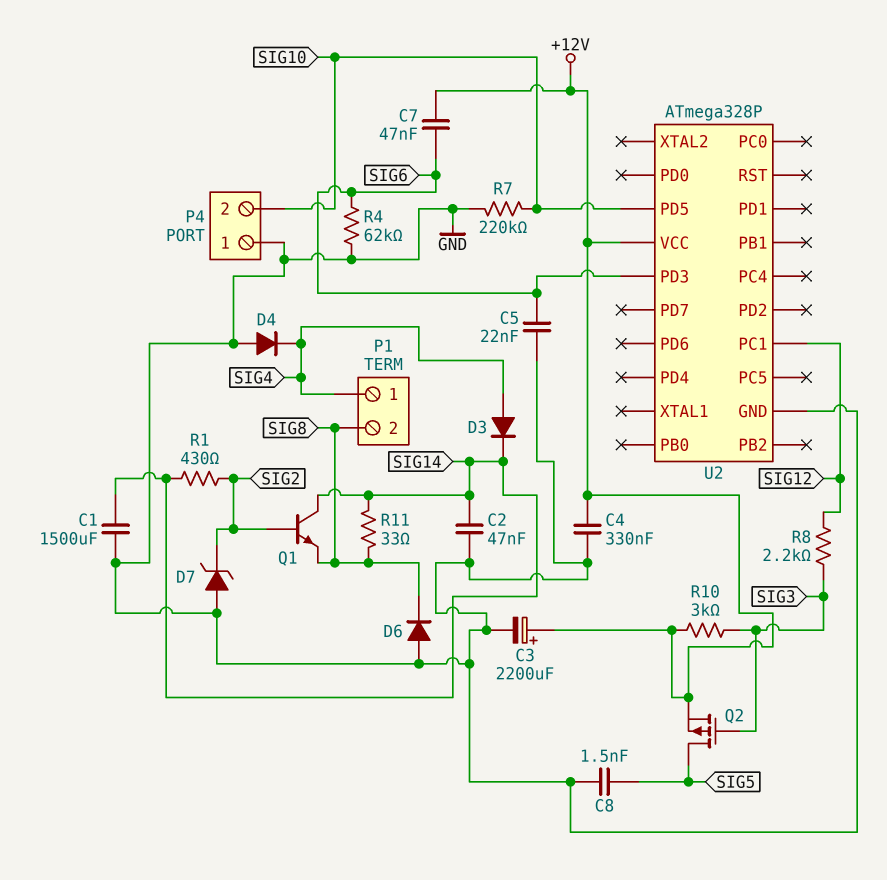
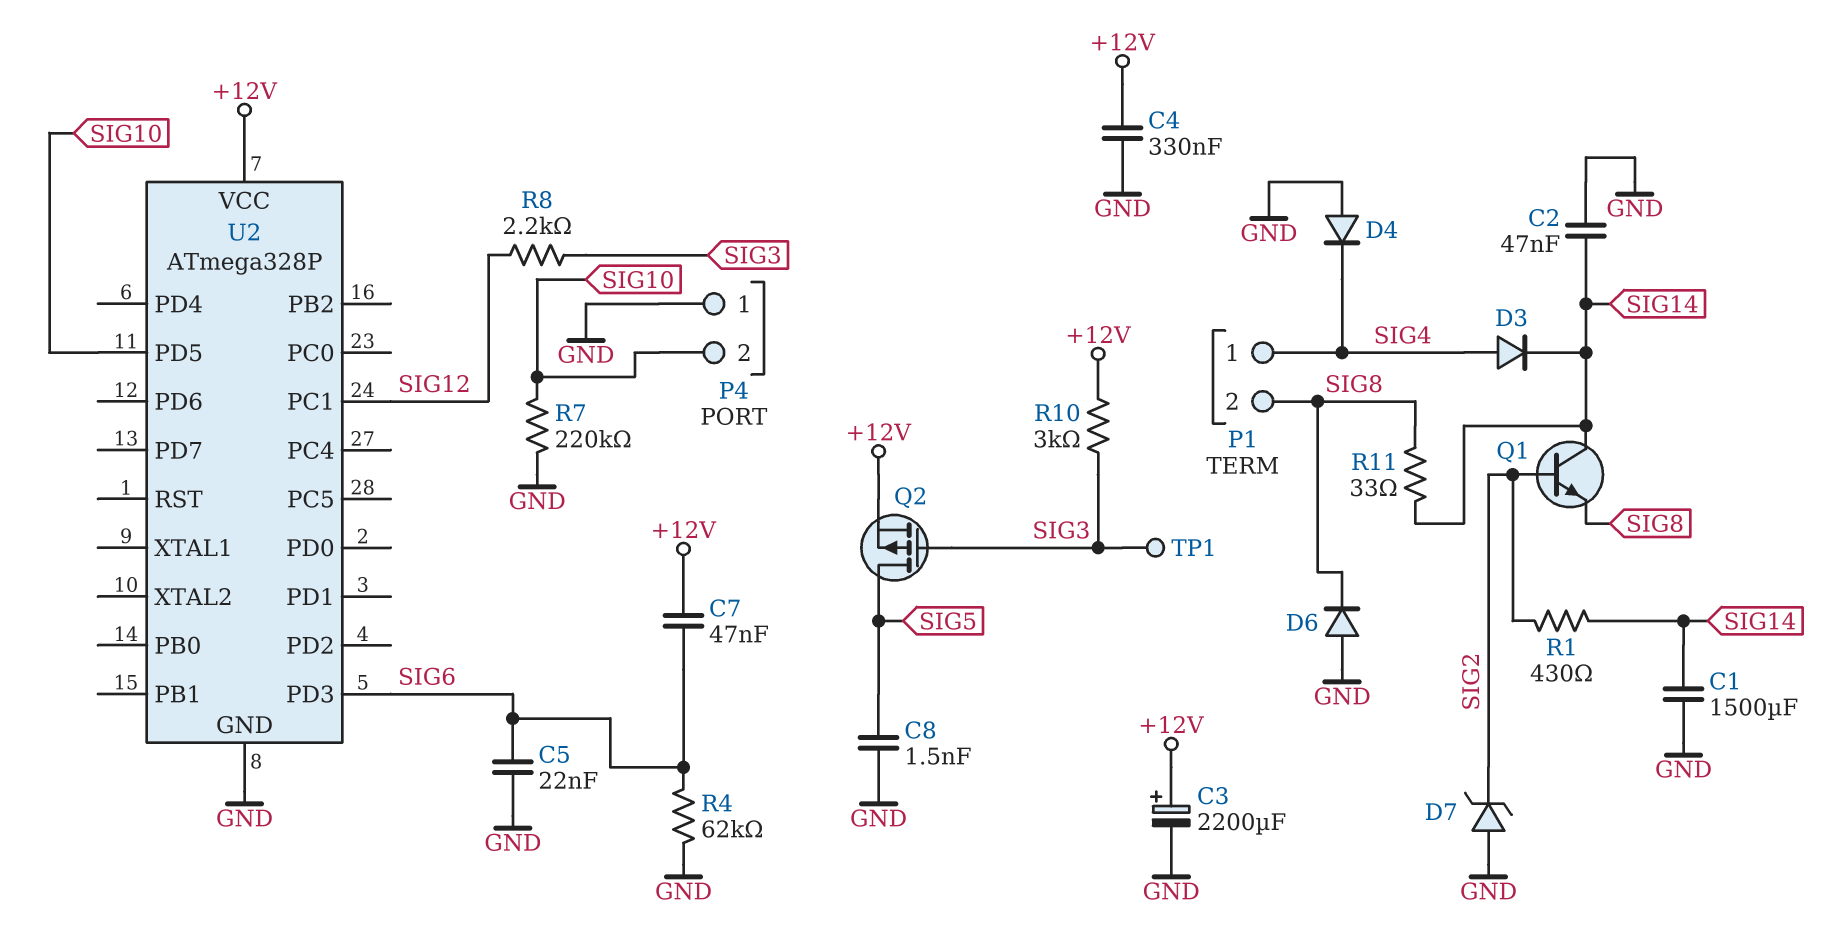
TP1: none -> test point (SIG3)

